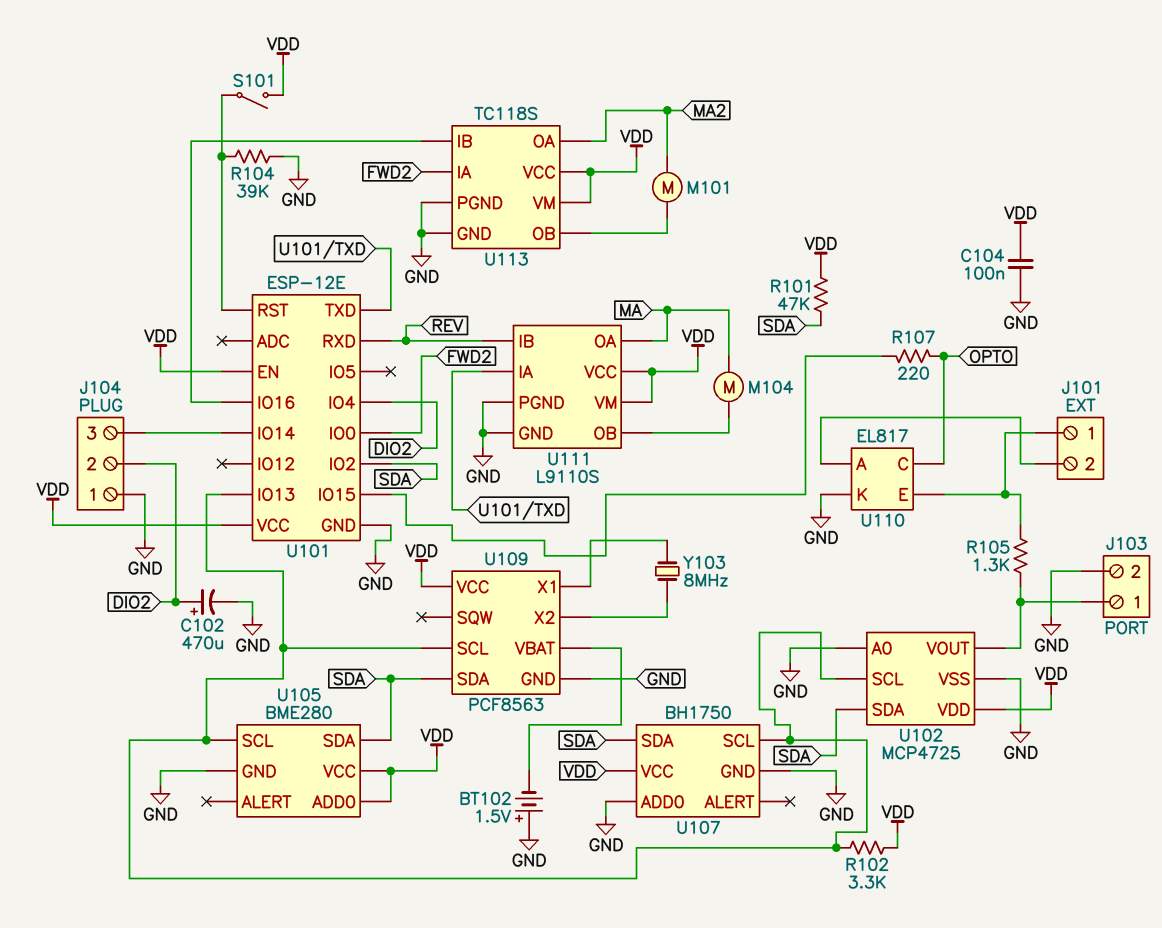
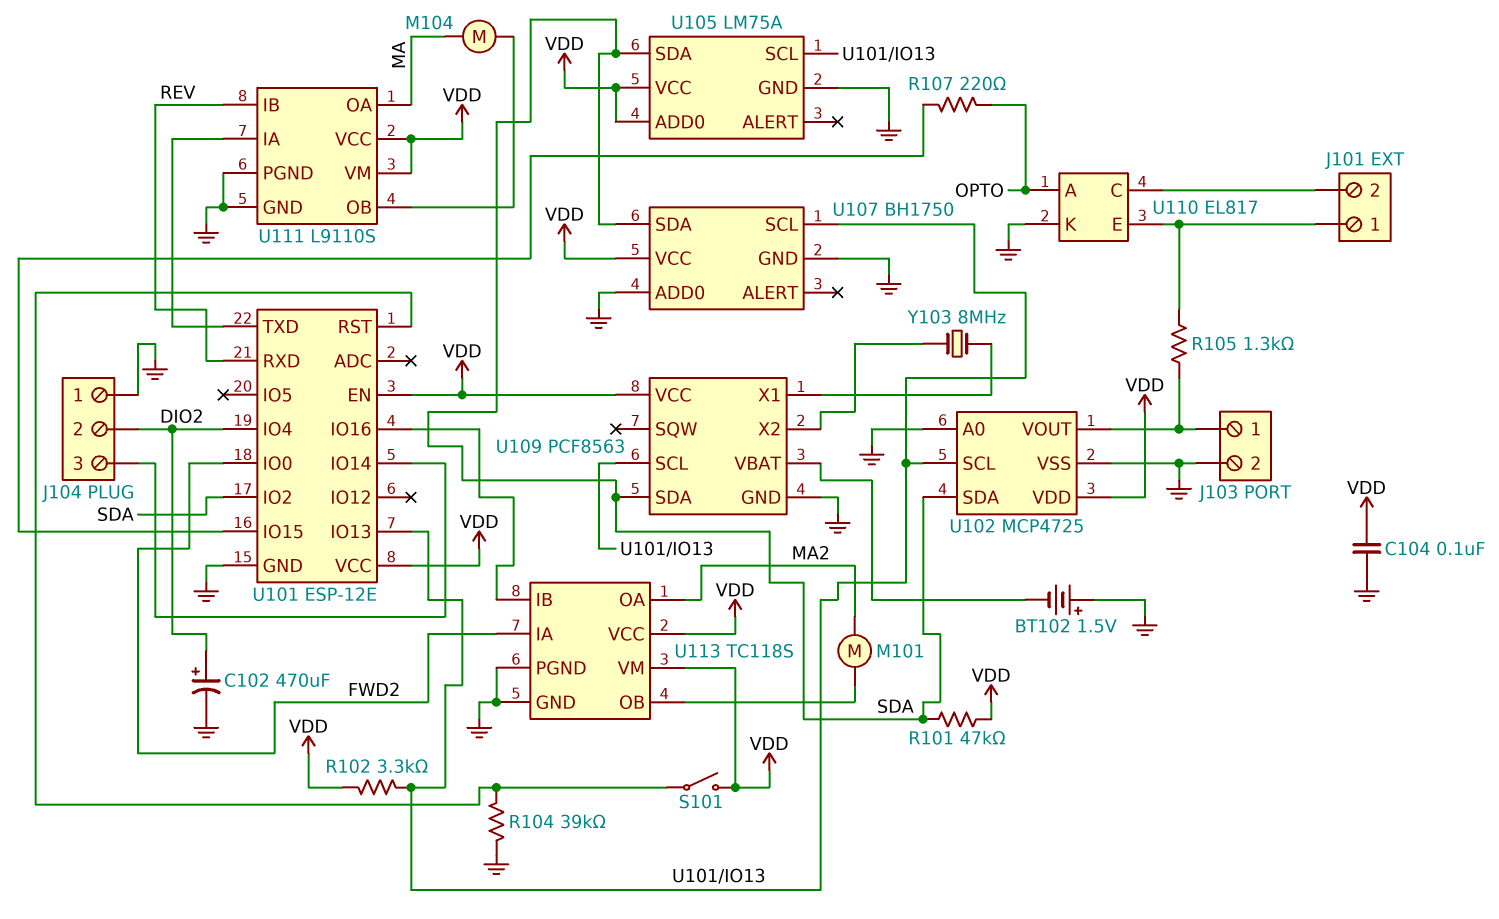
U105: BME280 -> LM75A
U110 pin A: J101/2 -> OPTO
U110 pin C: OPTO -> J101/2

